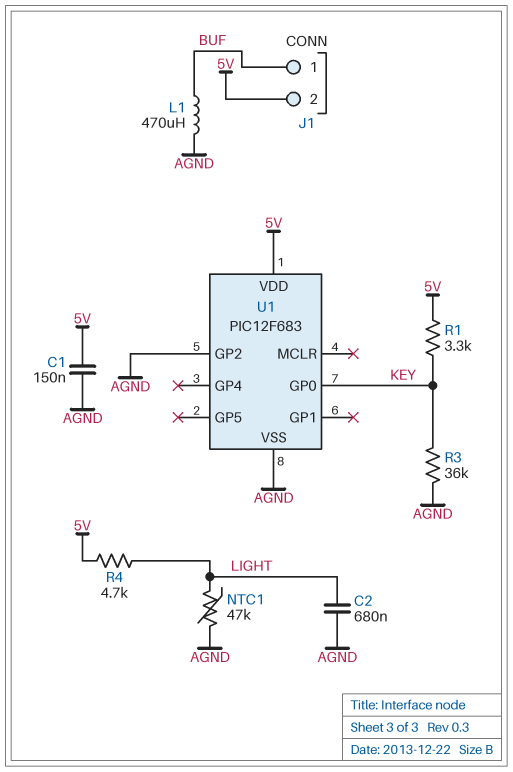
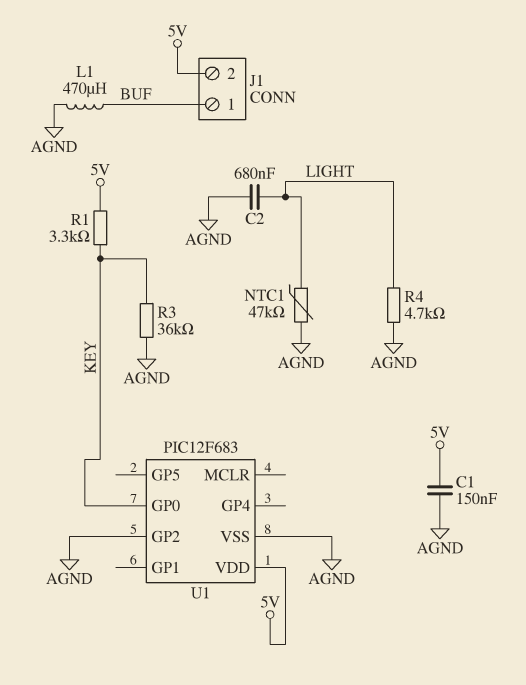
R4: 4.7k (5V, LIGHT) -> 4.7k (AGND, LIGHT)

